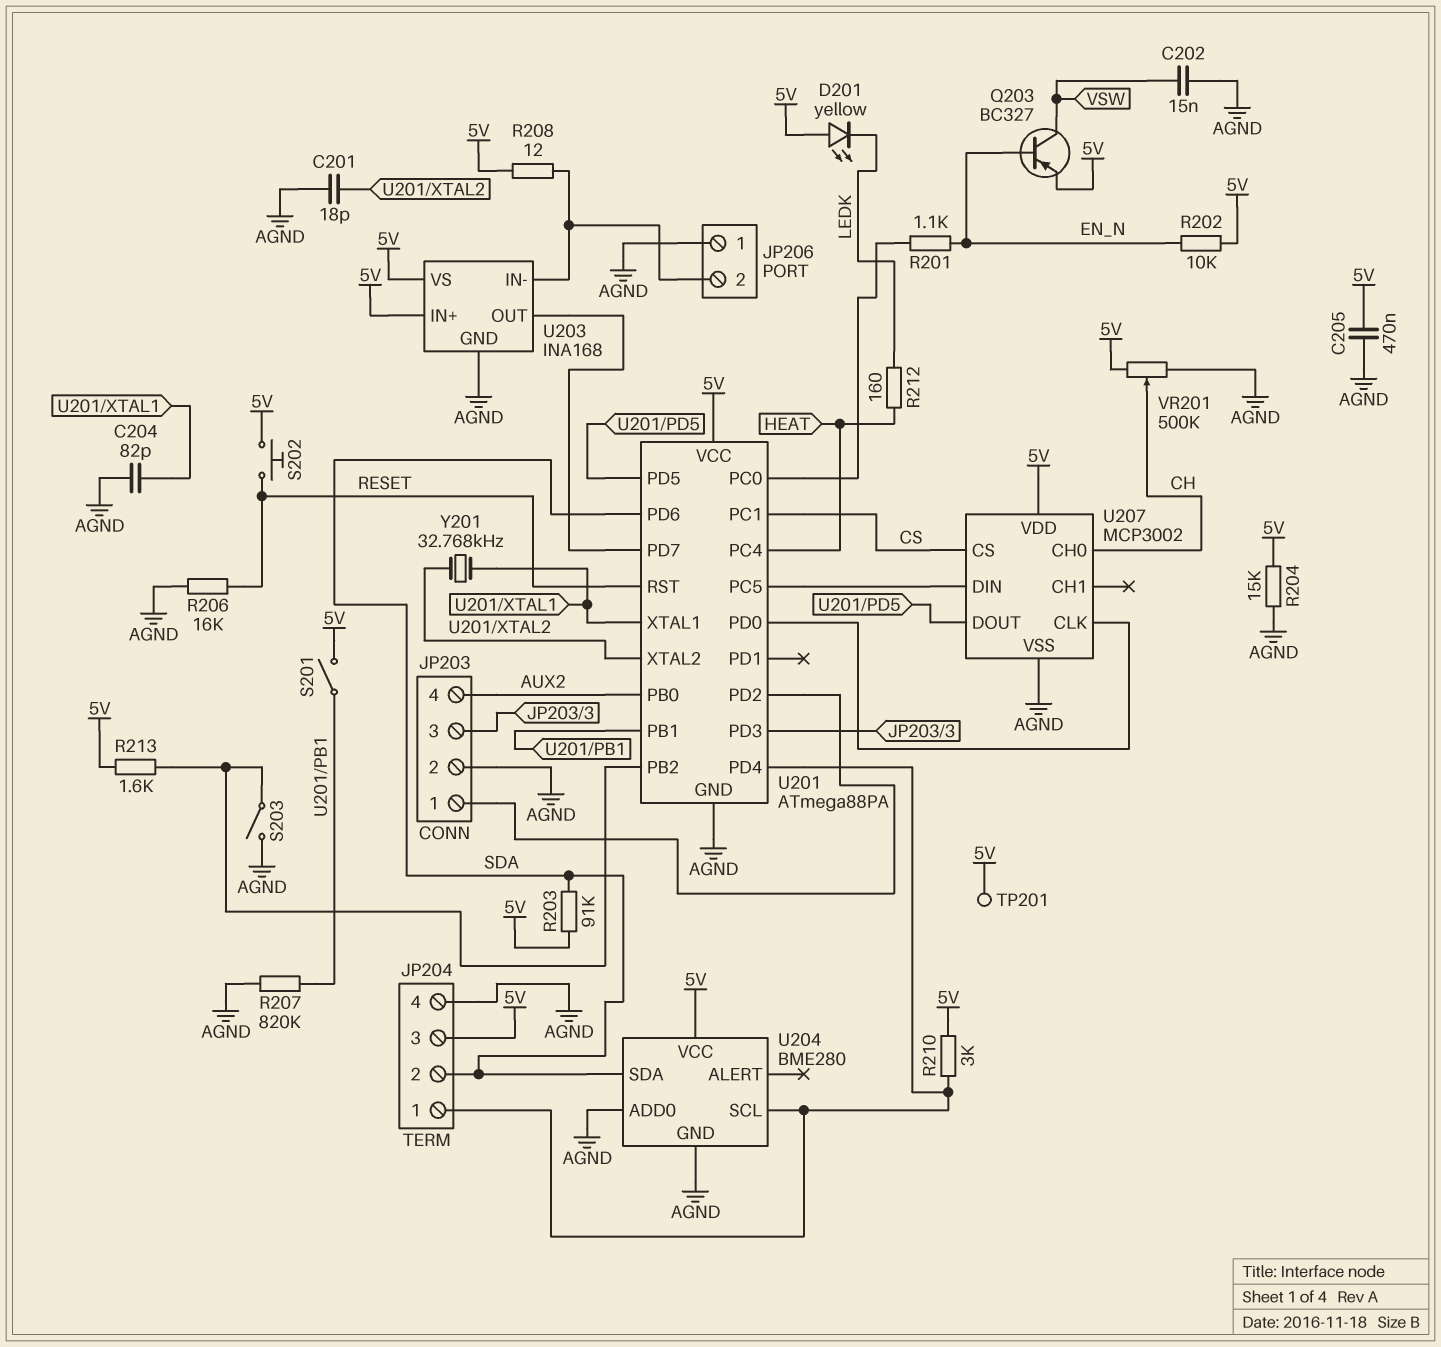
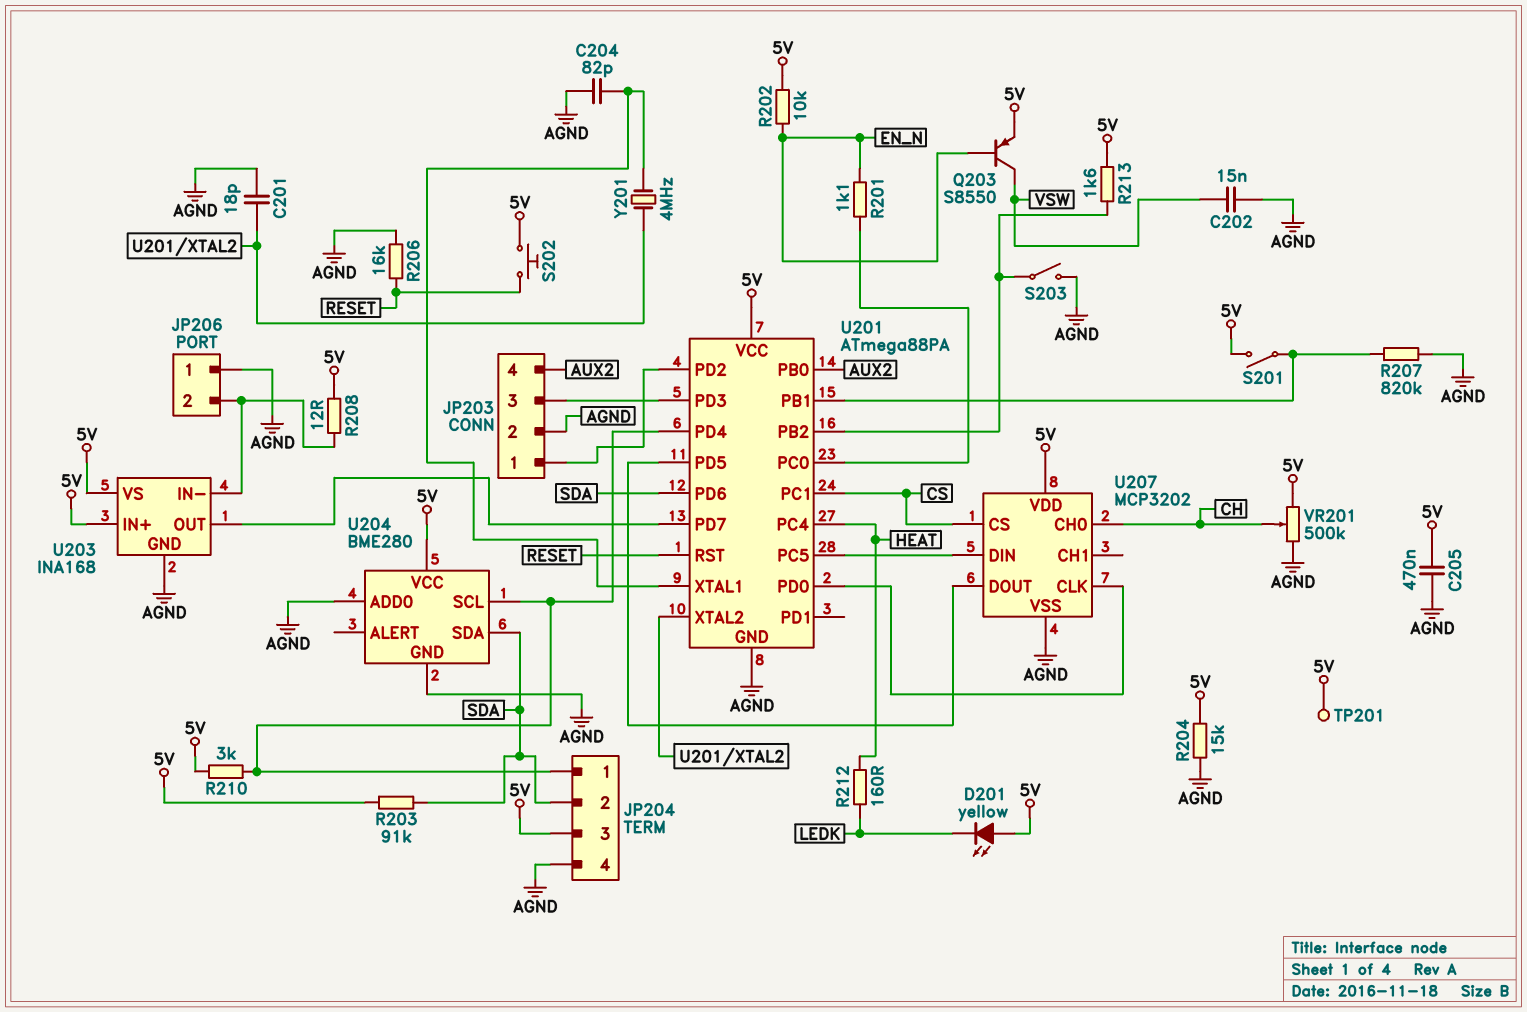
Q203: PNP BC327 (B EN_N, C VSW, E 5V) -> PNP S8550 (B EN_N, C VSW, E 5V)
U207: MCP3002 -> MCP3202
Y201: 32.768kHz (U201/XTAL1, U201/XTAL2) -> 4MHz (U201/XTAL1, U201/XTAL2)

